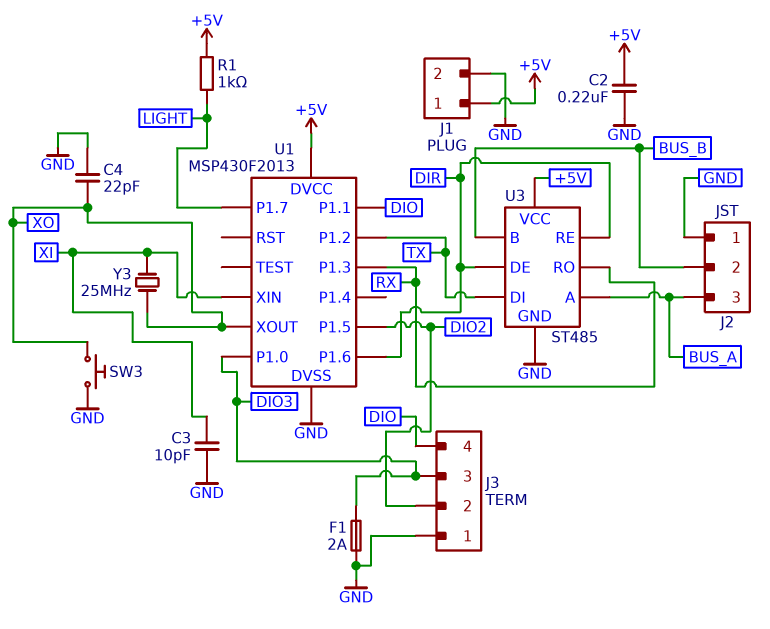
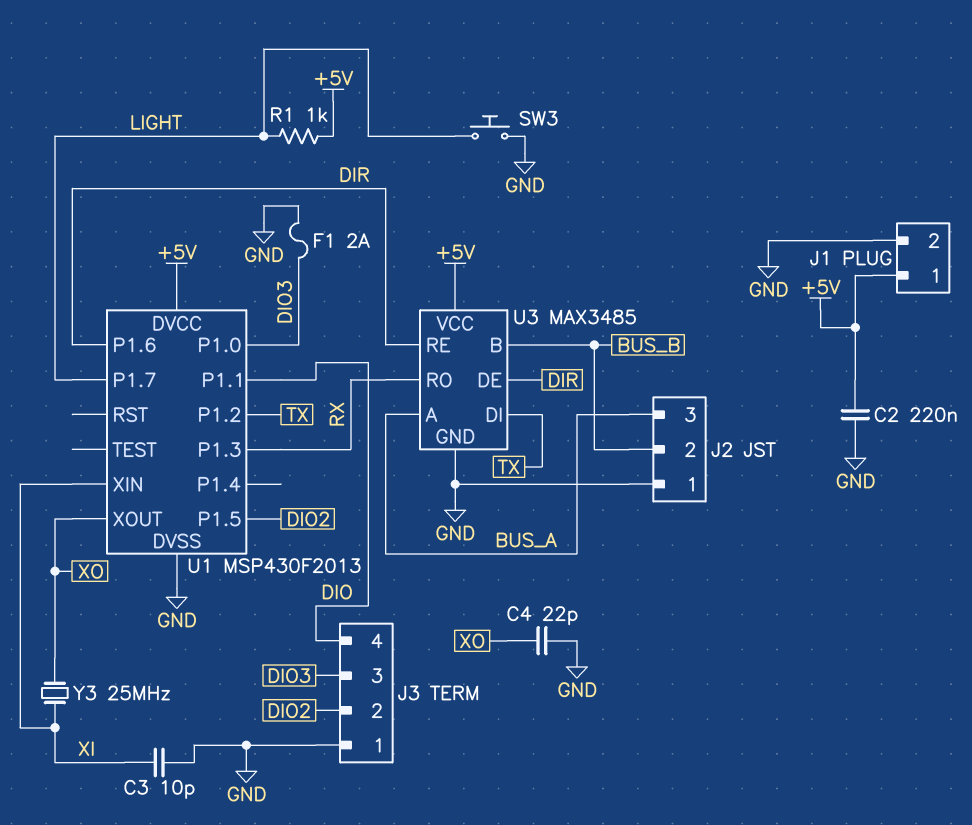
SW3: button (GND, XO) -> button (GND, LIGHT)
U3: ST485 -> MAX3485

